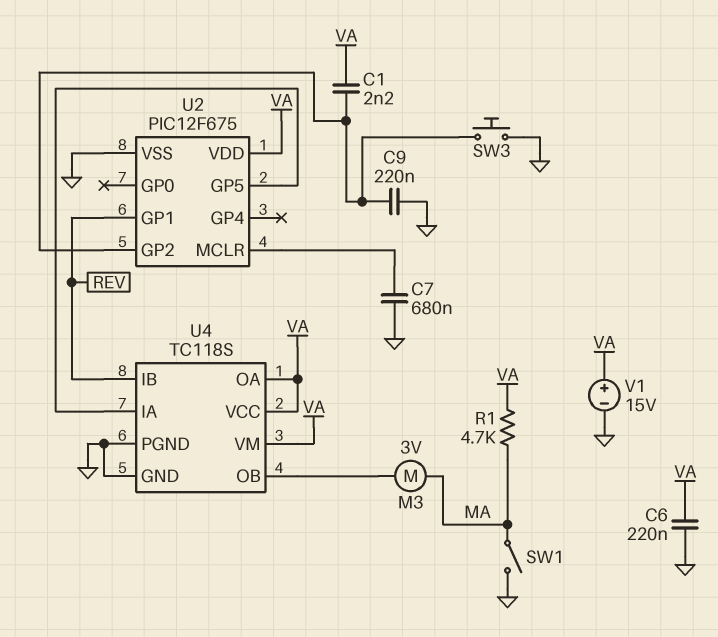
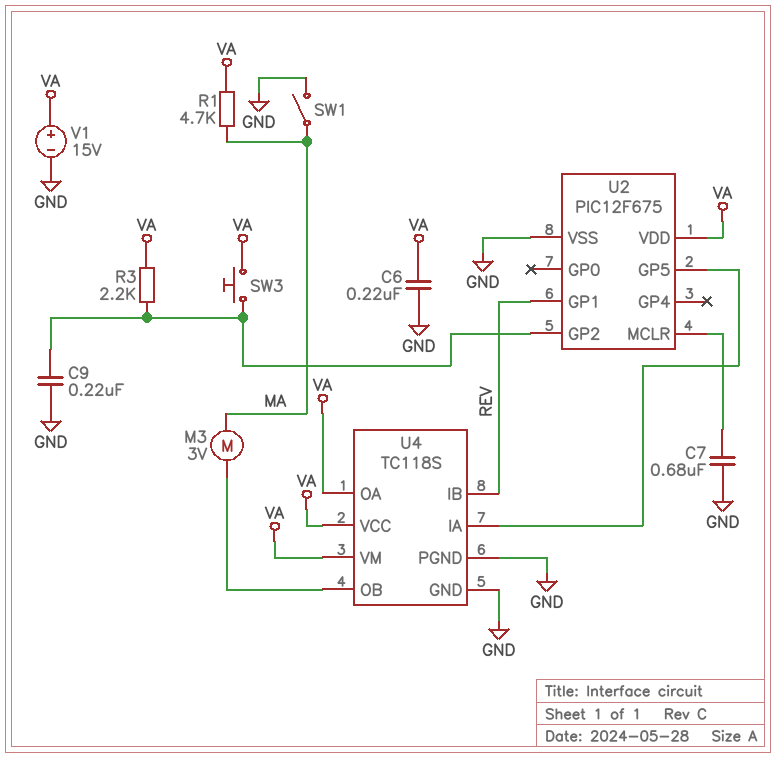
C1: 2.2nF (U2/GP2, VA) -> none
R3: none -> 2.2k (U2/GP2, VA)
SW3: button (GND, U2/GP2) -> button (U2/GP2, VA)

